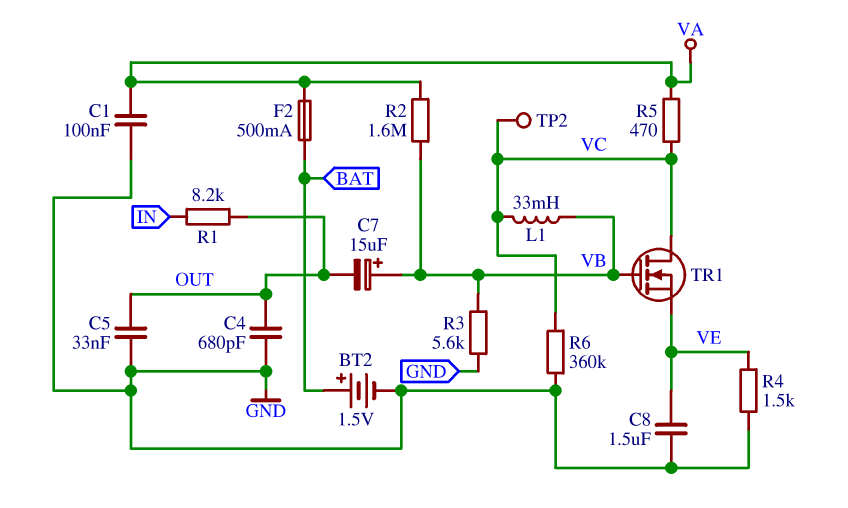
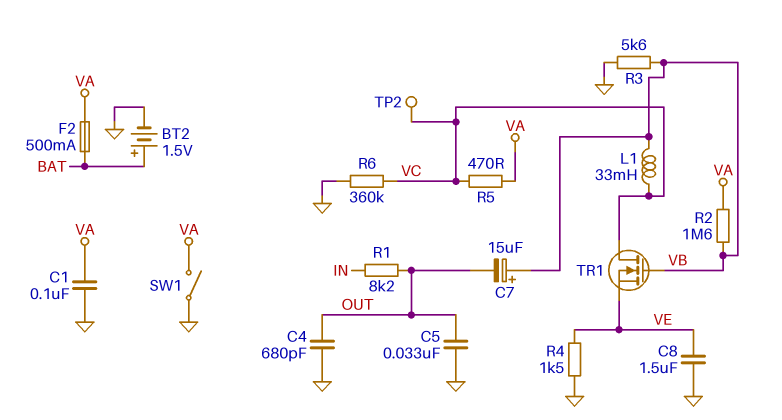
SW1: none -> switch (GND, VA)

